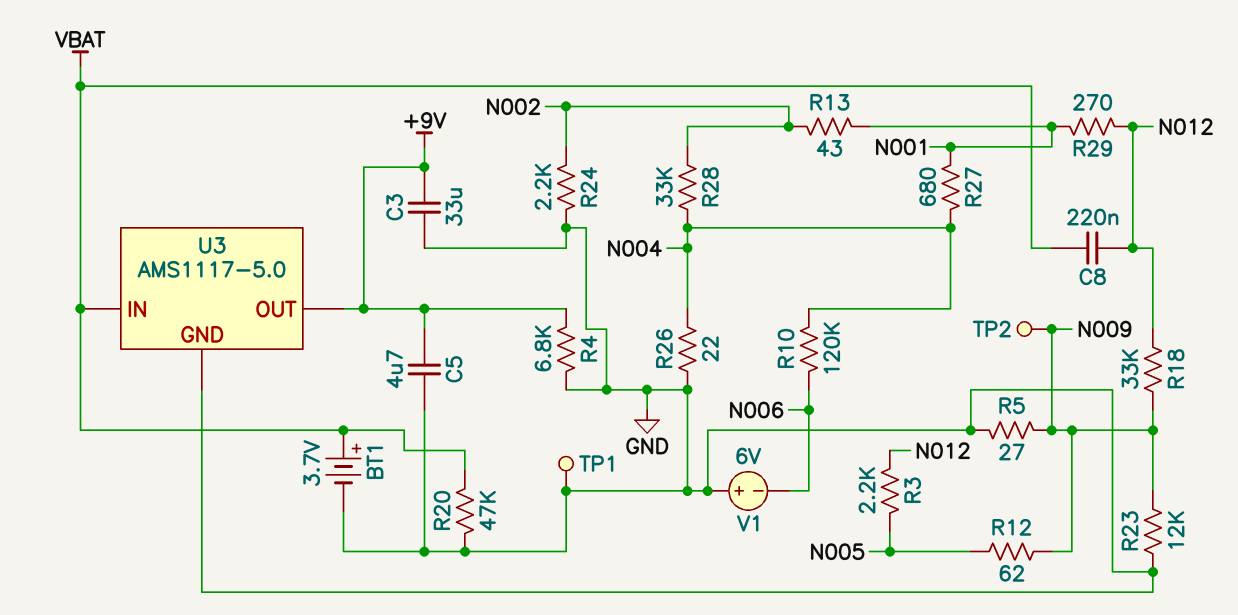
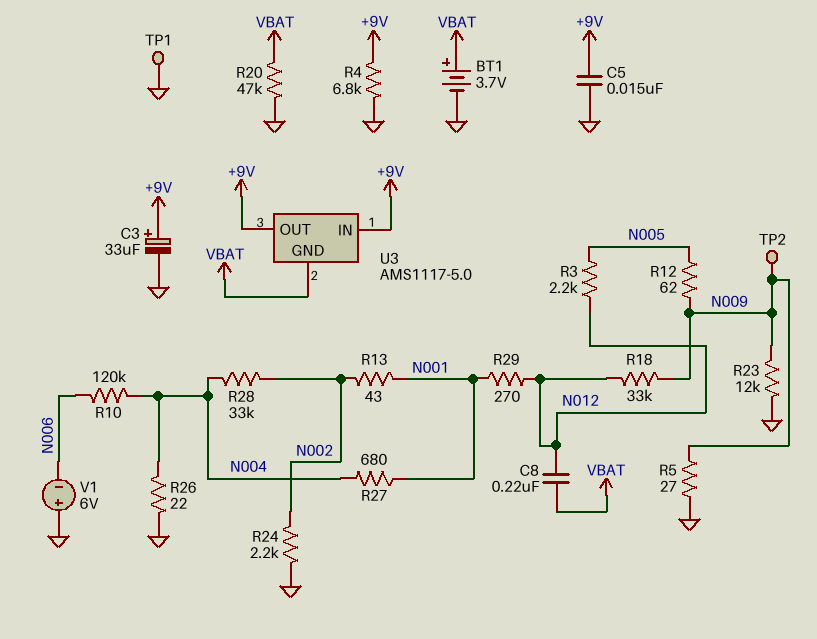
C3: 33uF (+9V, GND) -> 33uF (plus +9V, minus GND)
C5: 4.7uF (+9V, GND) -> 15nF (+9V, GND)
U3 pin GND: GND -> VBAT
U3 pin IN: VBAT -> +9V

